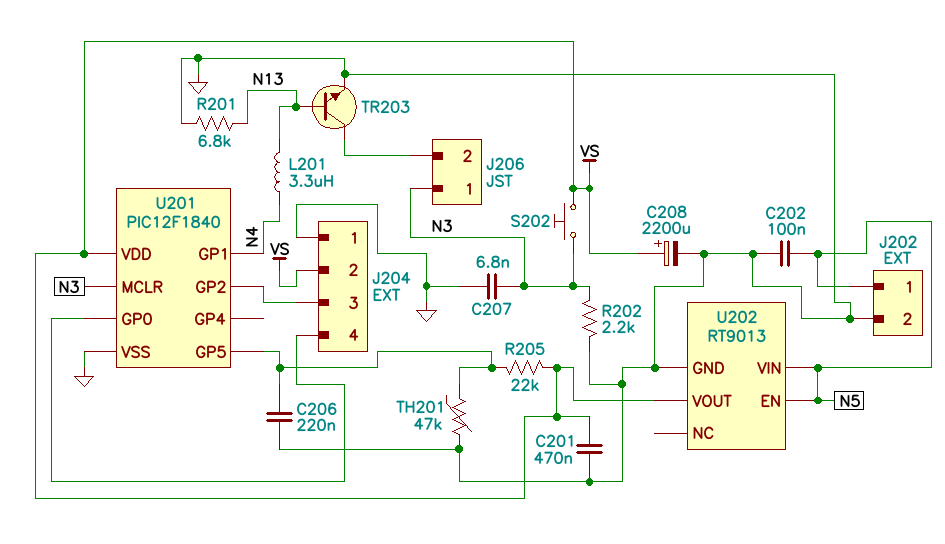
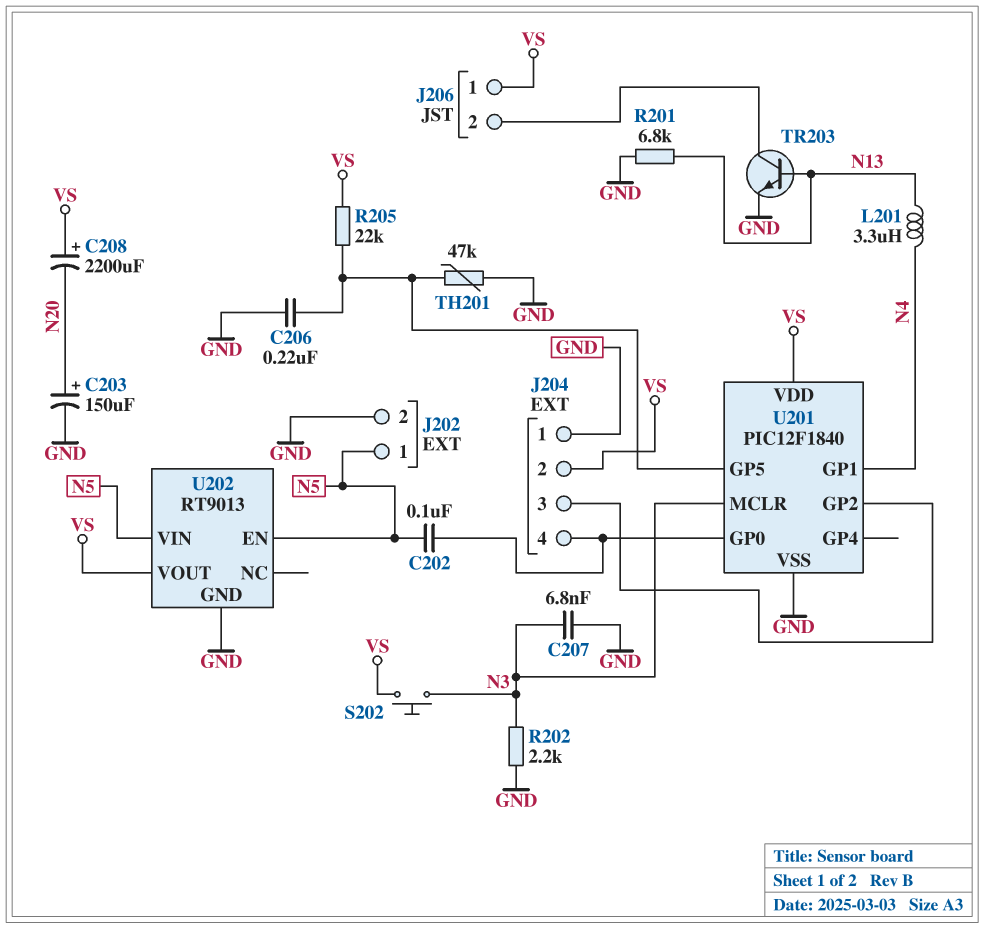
C201: 470nF (GND, VS) -> none
C202: 100nF (GND, N5) -> 100nF (J204/4, N5)
C203: none -> 150uF (plus N20, minus GND)
C208: 2200uF (plus VS, minus GND) -> 2200uF (plus VS, minus N20)
J206 pin 1: N3 -> VS

